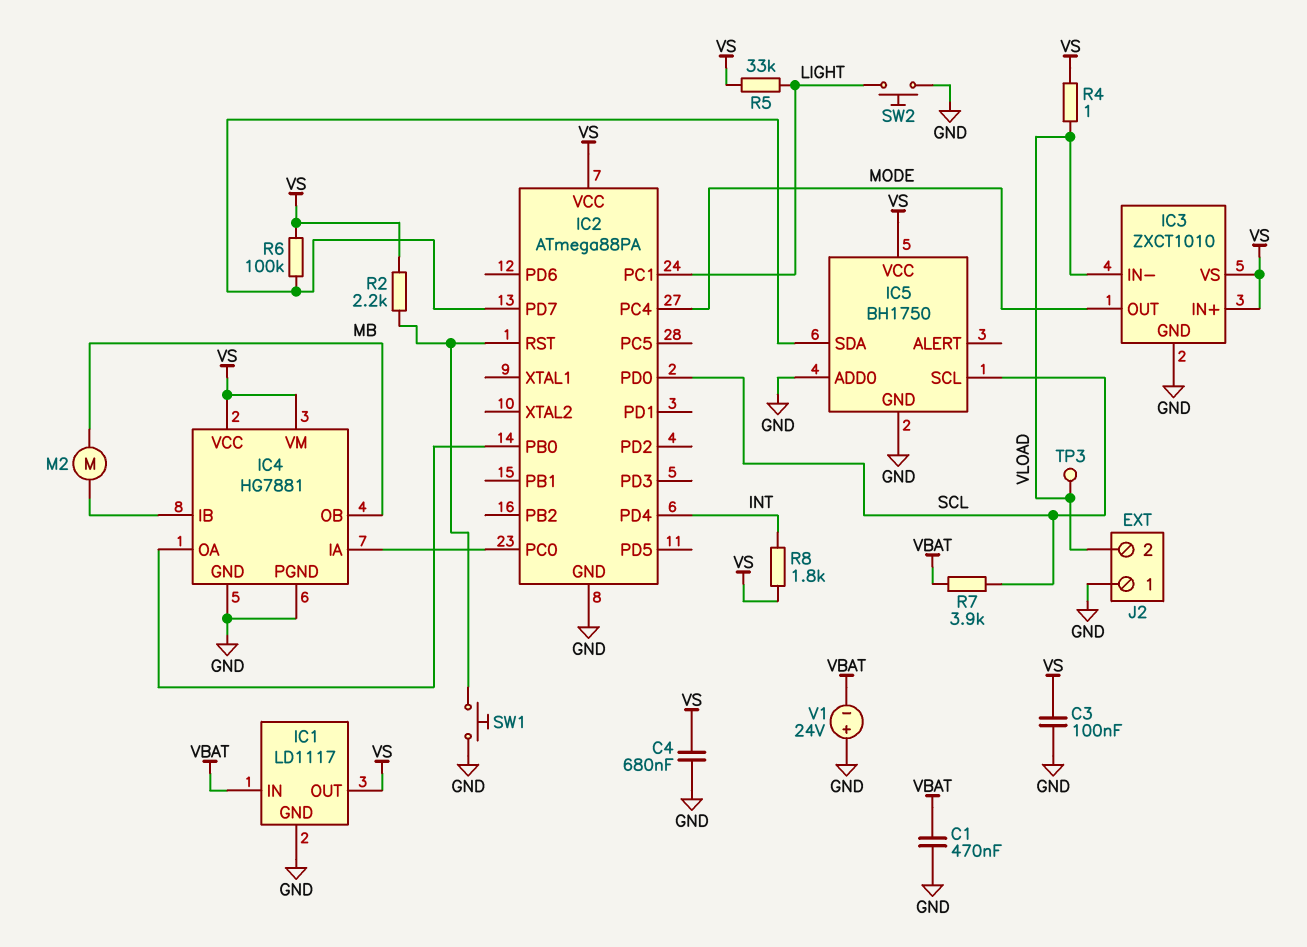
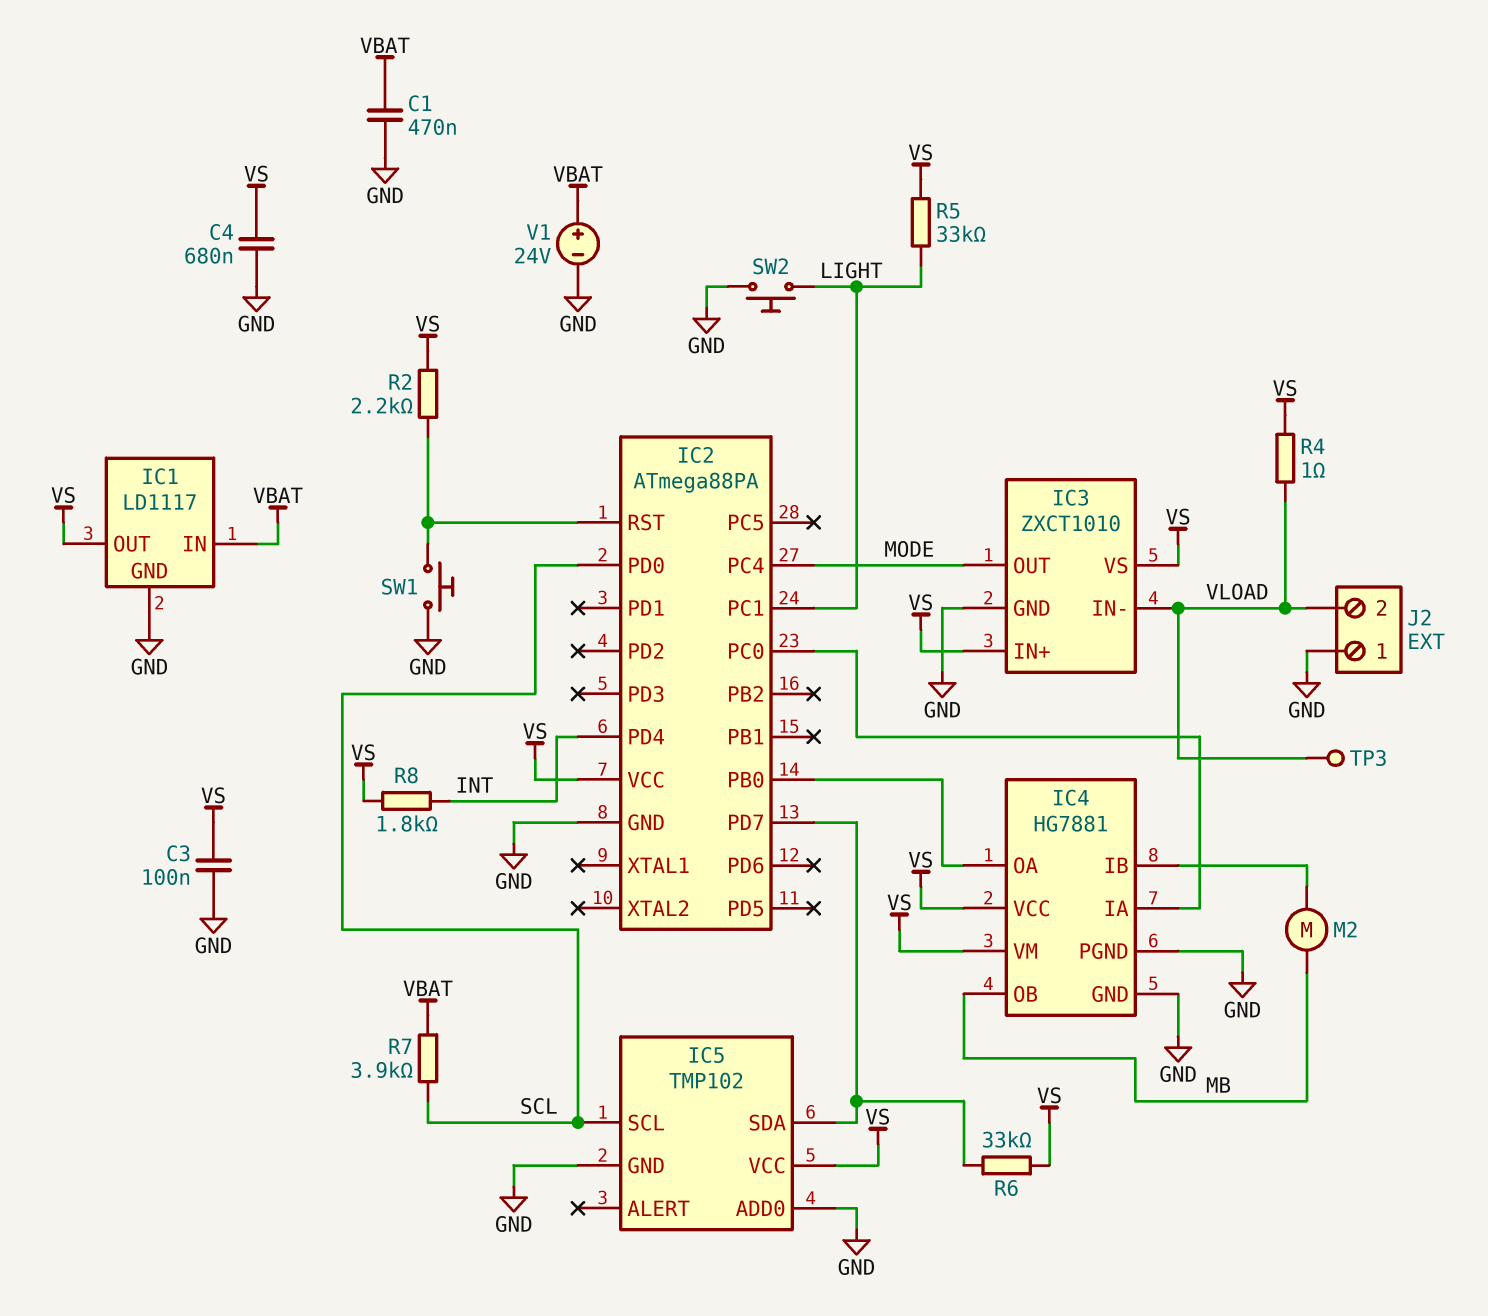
IC5: BH1750 -> TMP102
R6: 100k (IC2/PD7, VS) -> 33k (IC2/PD7, VS)
V1: 24V (plus GND, minus VBAT) -> 24V (plus VBAT, minus GND)

